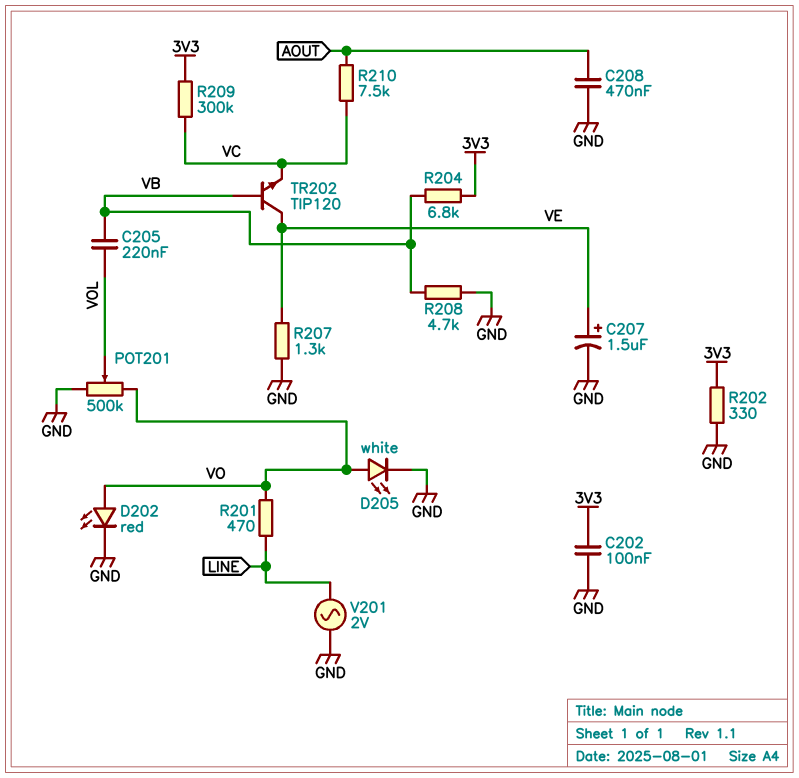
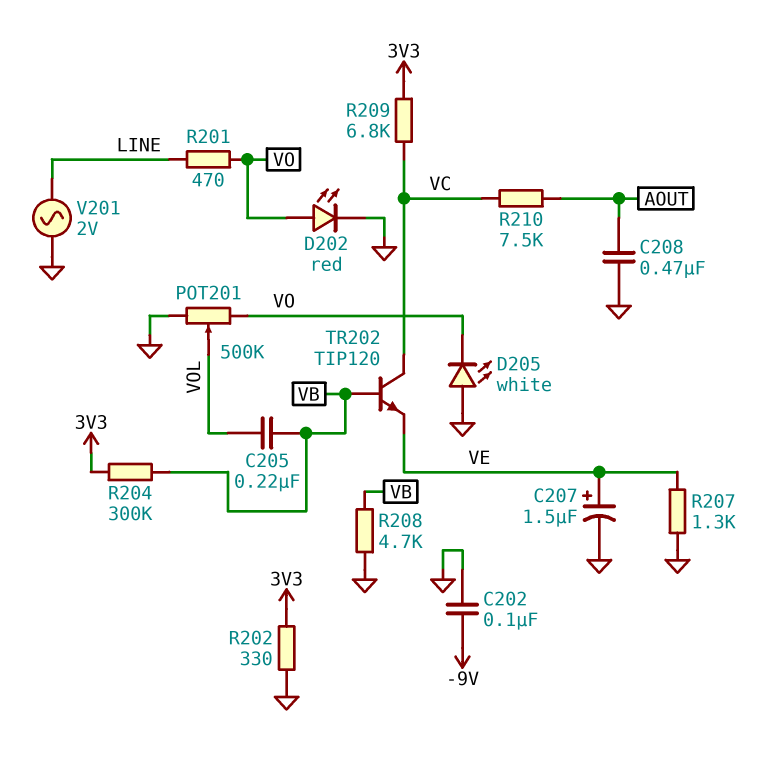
C202: 100nF (3V3, GND) -> 100nF (-9V, GND)
D205: LED white (A VO, K GND) -> LED white (A GND, K VO)
R204: 6.8k (3V3, VB) -> 300k (3V3, VB)
R209: 300k (3V3, VC) -> 6.8k (3V3, VC)
TR202: NPN TIP120 (B VB, C VE, E VC) -> NPN TIP120 (B VB, C VC, E VE)

